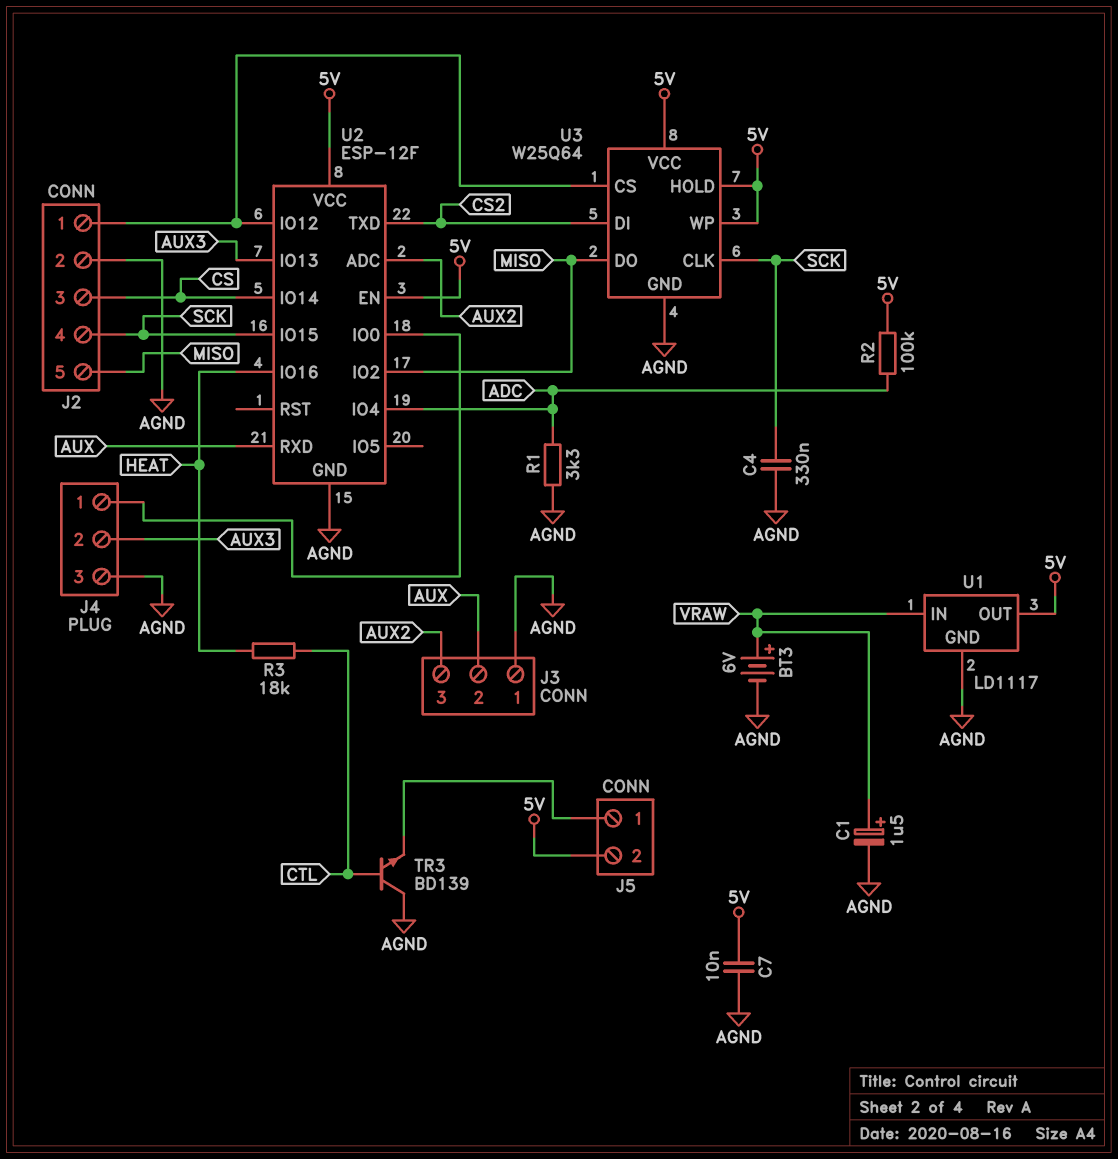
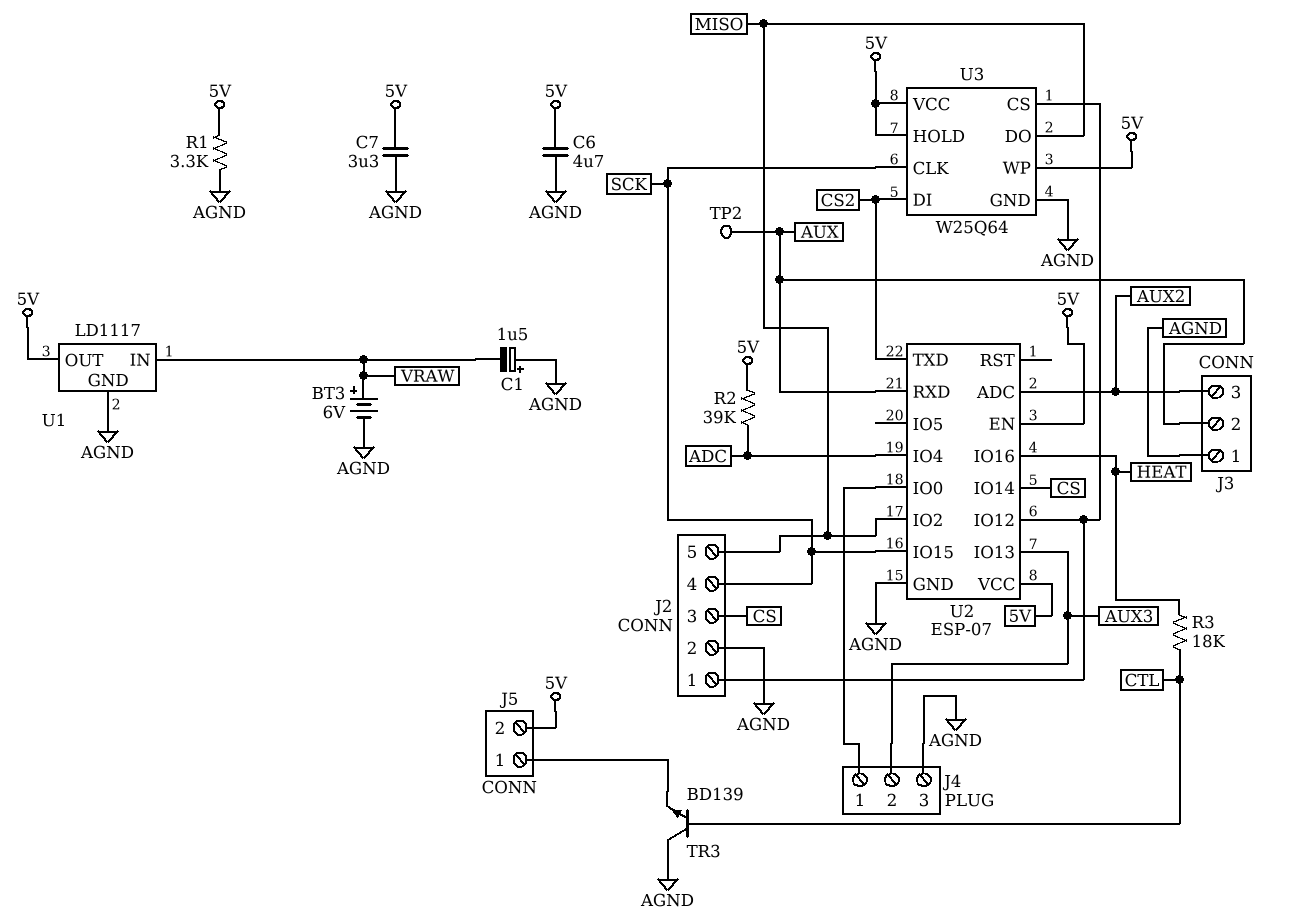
C1: 1.5uF (plus VRAW, minus AGND) -> 1.5uF (plus AGND, minus VRAW)
C4: 330nF (AGND, SCK) -> none
C6: none -> 4.7uF (5V, AGND)
C7: 10nF (5V, AGND) -> 3.3uF (5V, AGND)
R1: 3.3k (ADC, AGND) -> 3.3k (5V, AGND)
R2: 100k (5V, ADC) -> 39k (5V, ADC)
TP2: none -> test point (AUX)
U2: ESP-12F -> ESP-07

